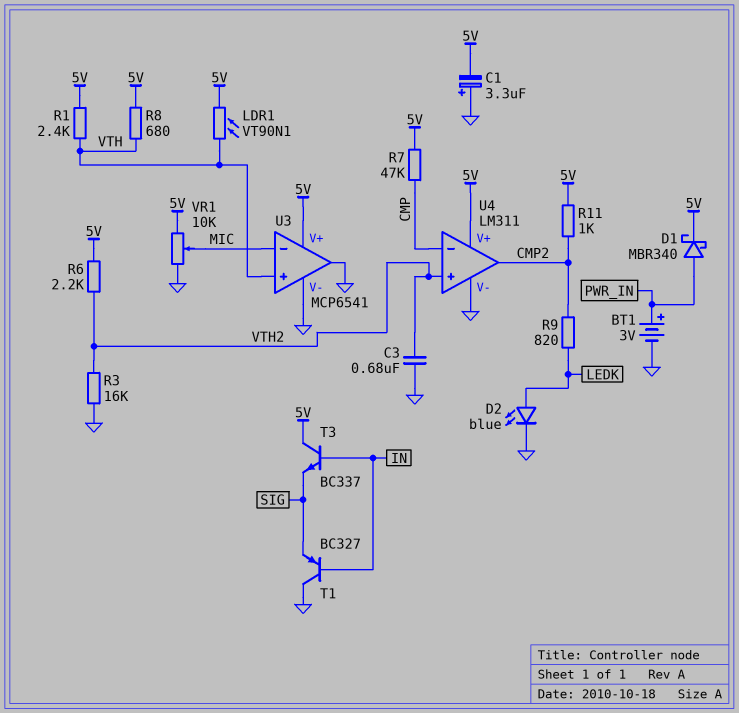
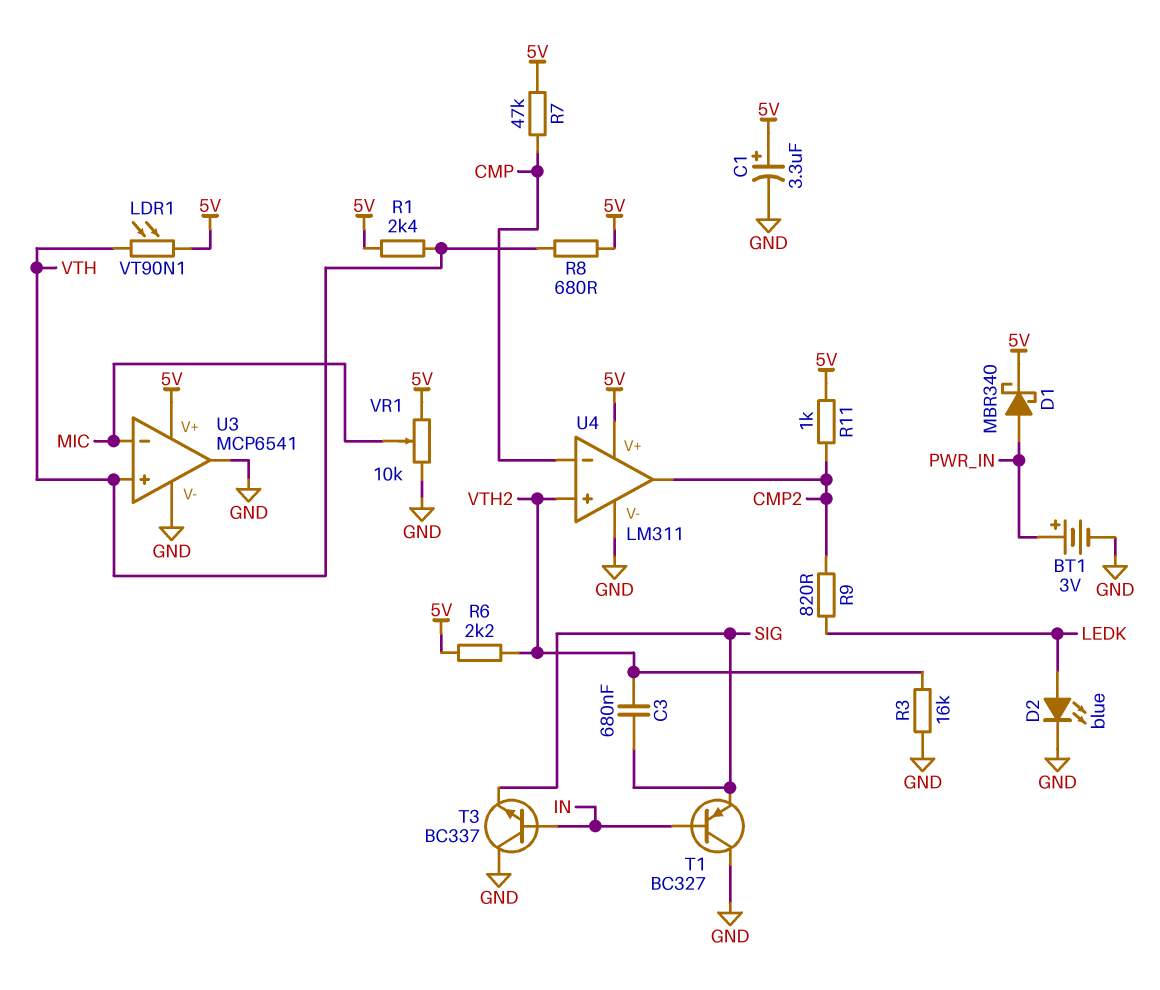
C1: 3.3uF (plus GND, minus 5V) -> 3.3uF (plus 5V, minus GND)
C3: 680nF (GND, VTH2) -> 680nF (SIG, VTH2)
T3: NPN BC337 (B IN, C 5V, E SIG) -> NPN BC337 (B IN, C GND, E SIG)

